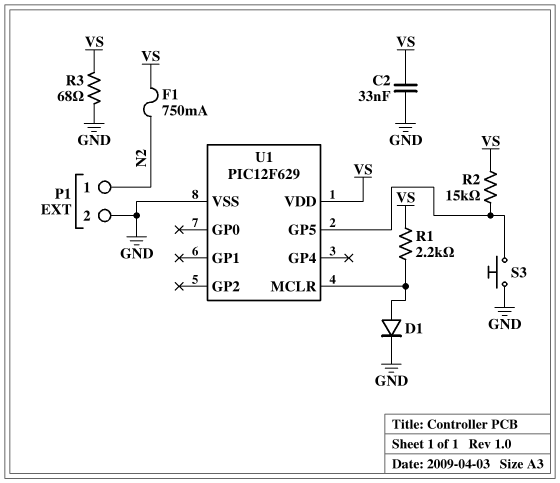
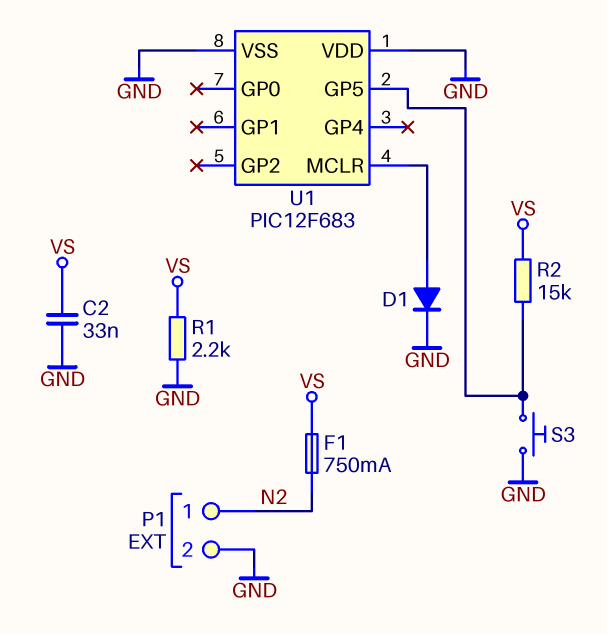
R1: 2.2k (U1/MCLR, VS) -> 2.2k (GND, VS)
R3: 68 (GND, VS) -> none
U1: PIC12F629 -> PIC12F683
U1 pin VDD: VS -> GND

